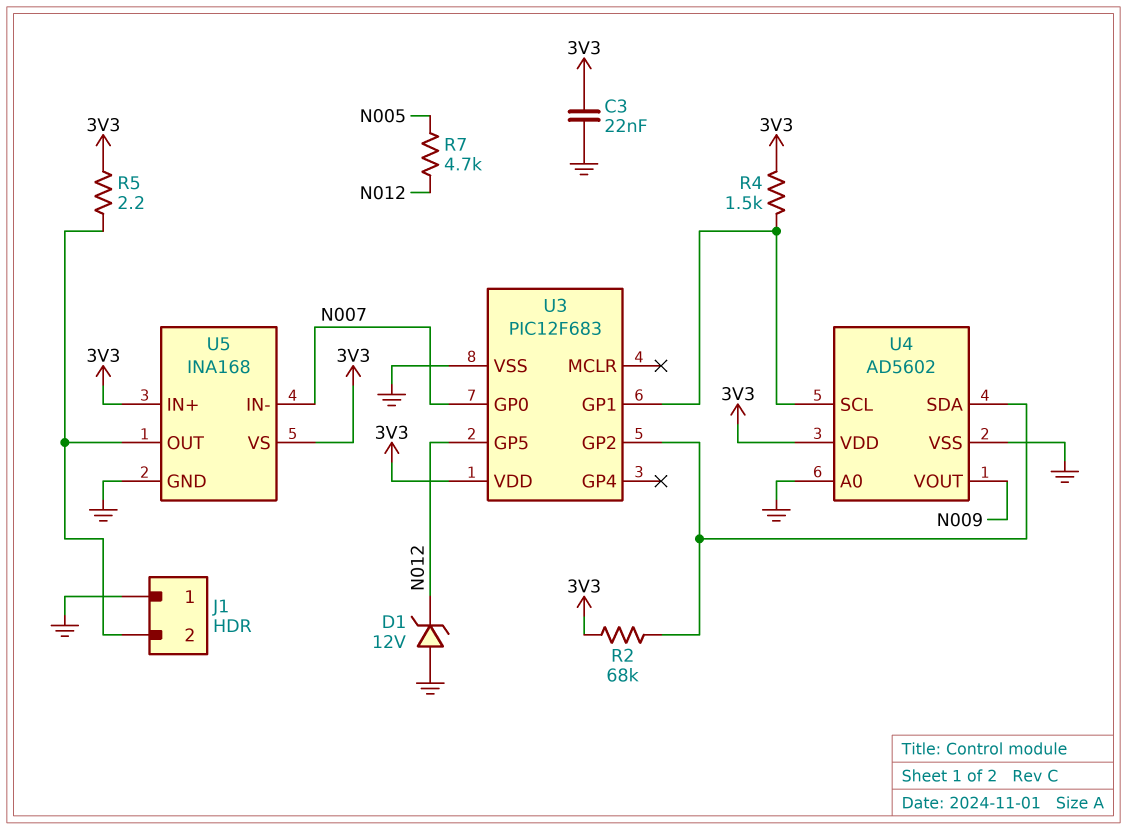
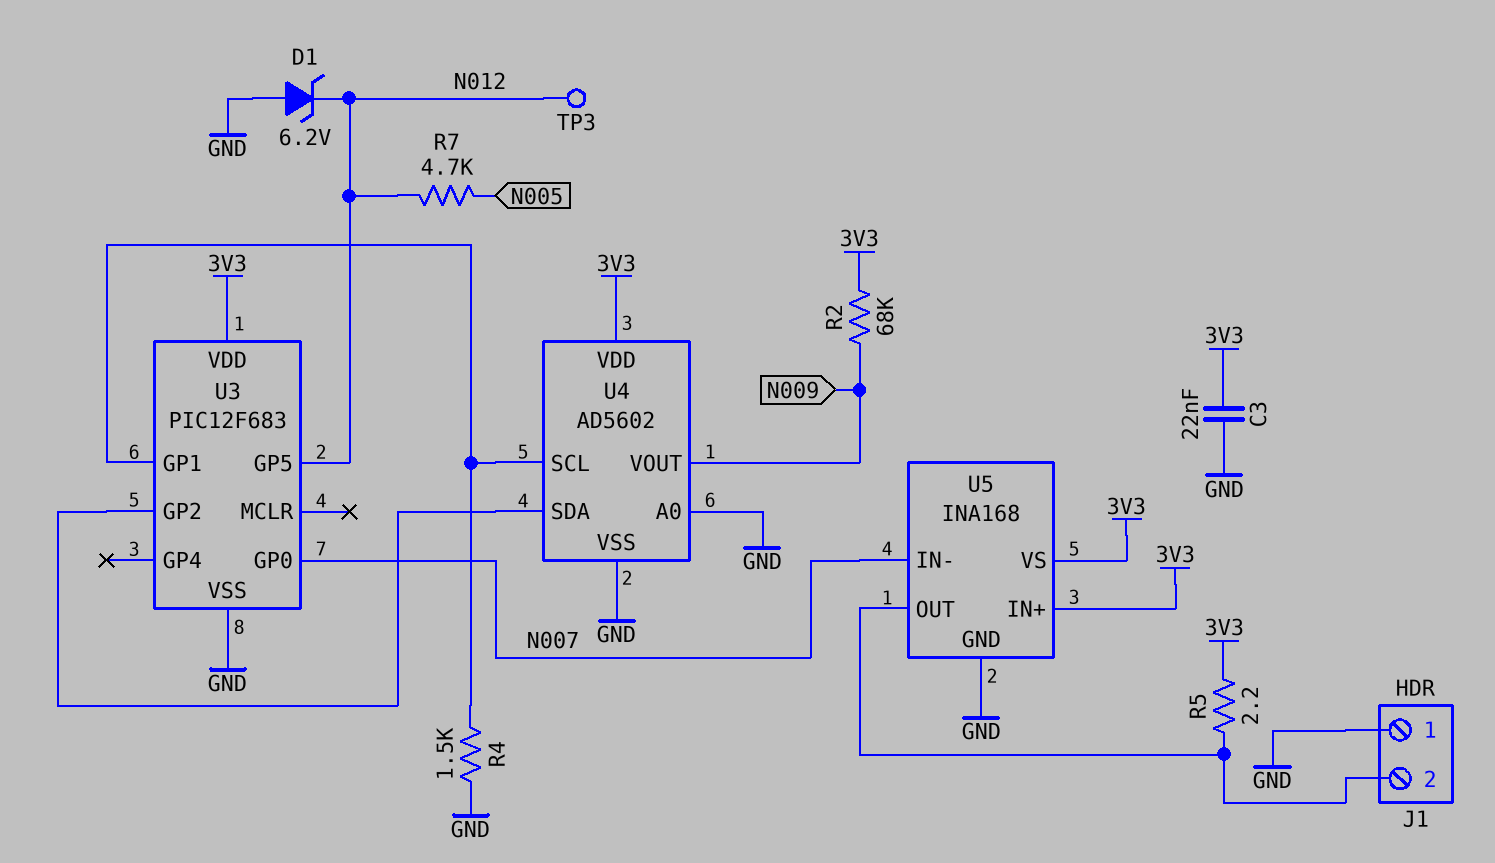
D1: zener 12V (A GND, K N012) -> zener 6.2V (A GND, K N012)
R2: 68k (3V3, U3/GP2) -> 68k (3V3, N009)
R4: 1.5k (3V3, U3/GP1) -> 1.5k (GND, U3/GP1)
TP3: none -> test point (N012)

